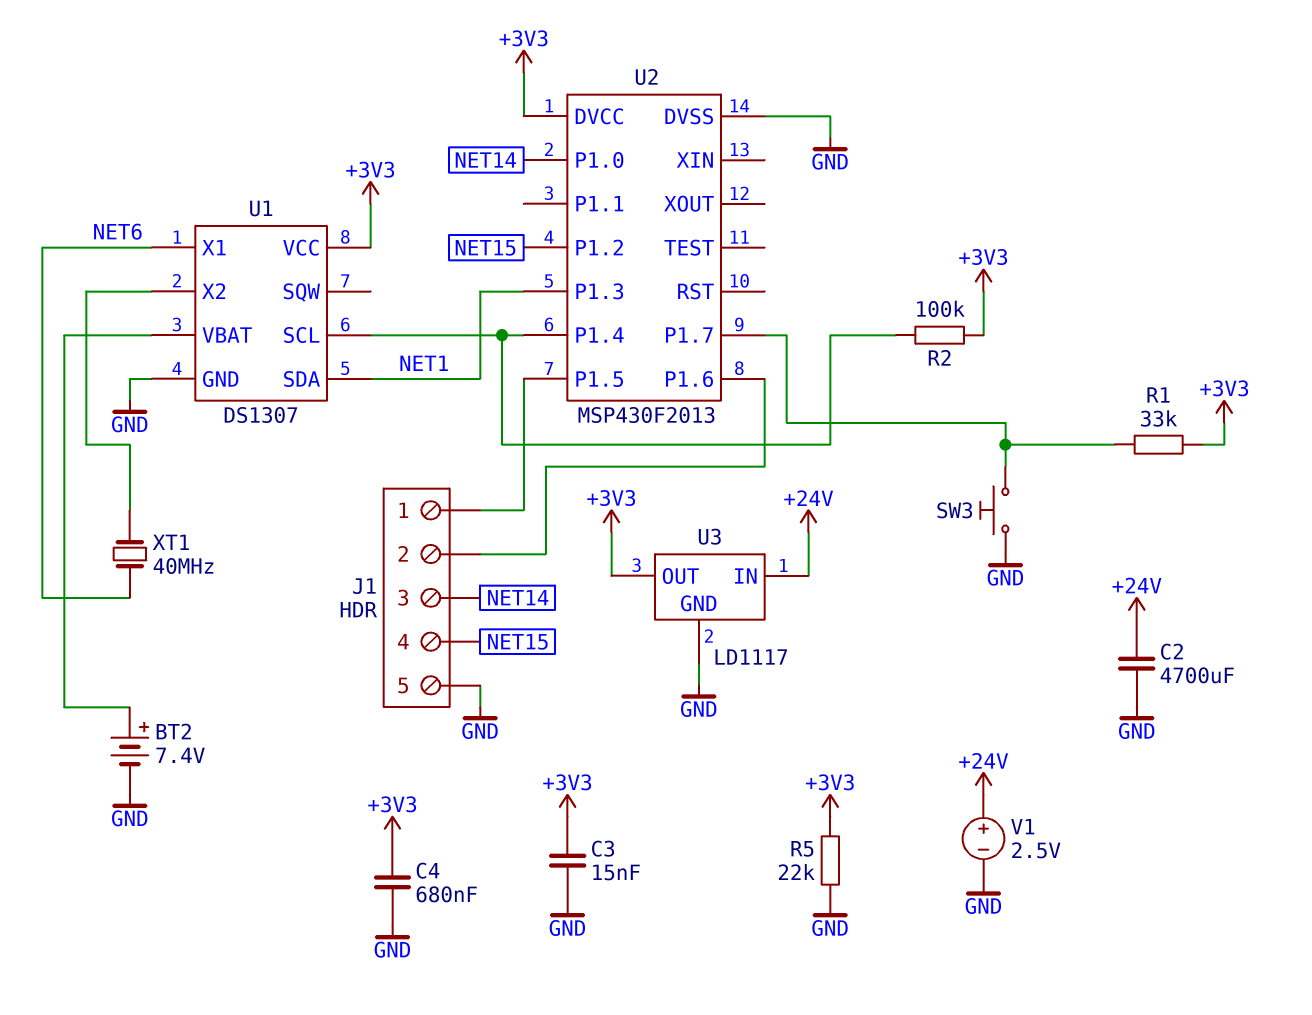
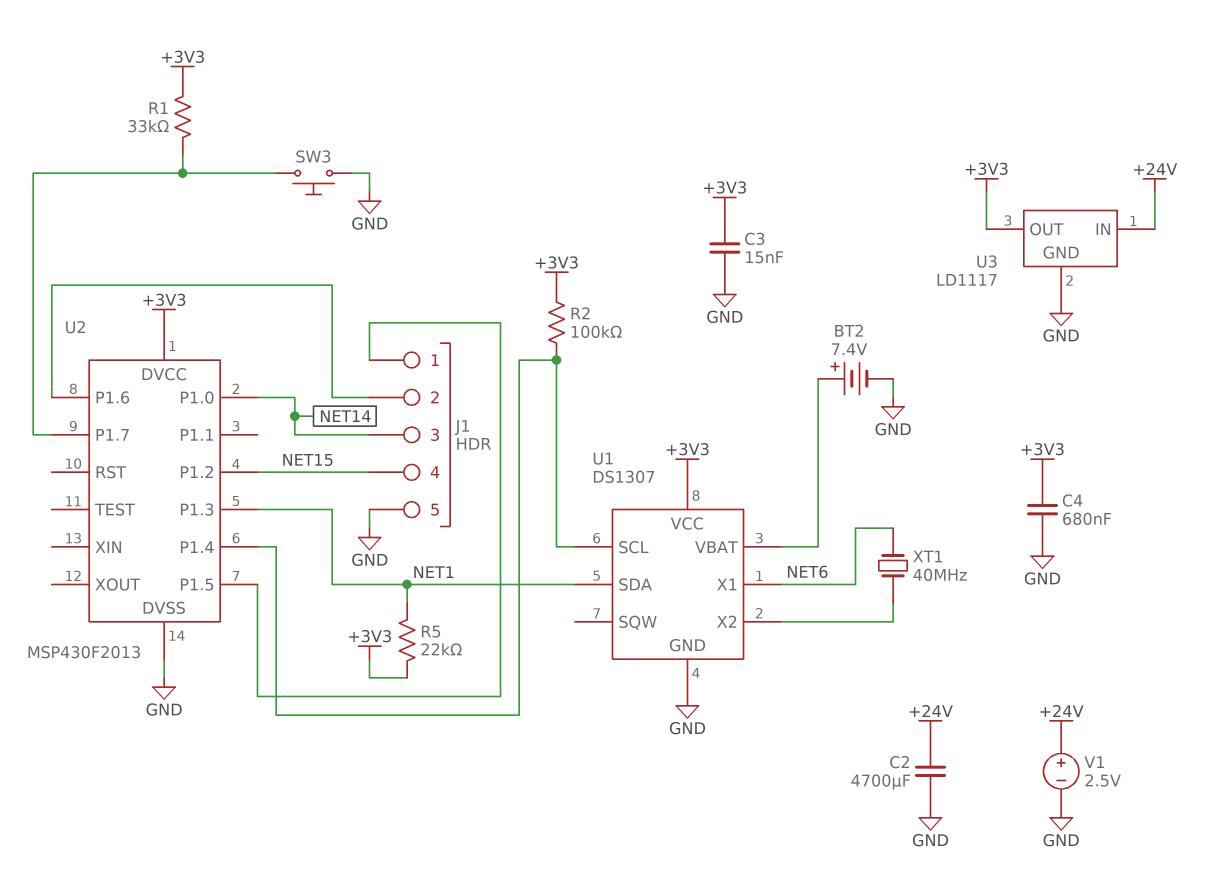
R5: 22k (+3V3, GND) -> 22k (+3V3, NET1)

